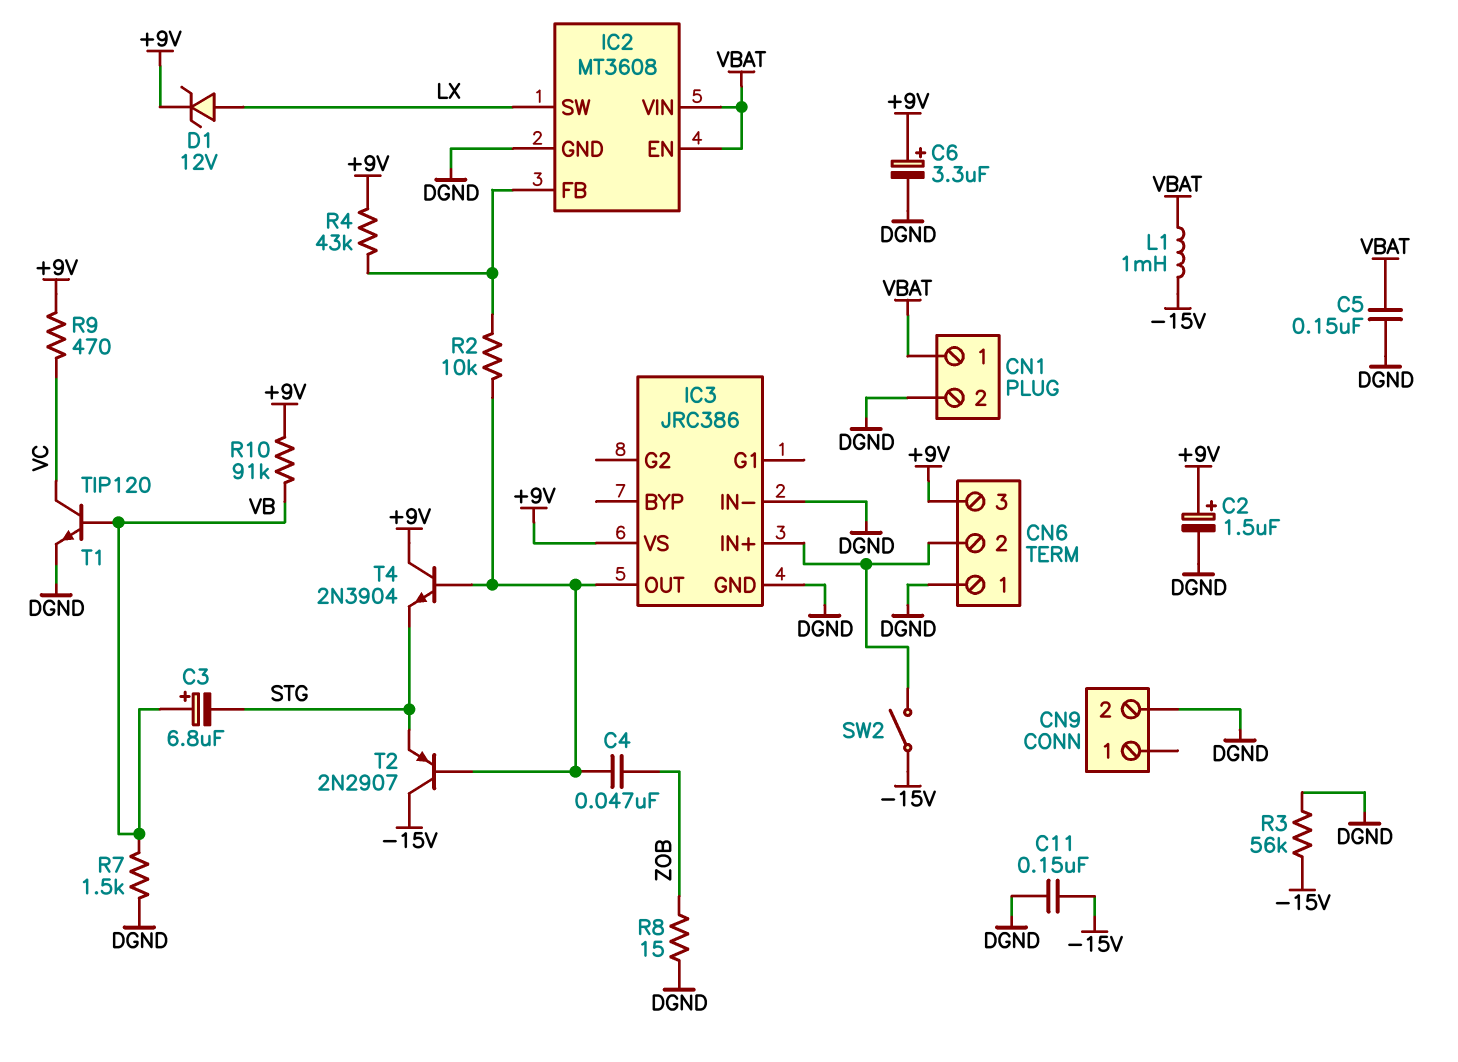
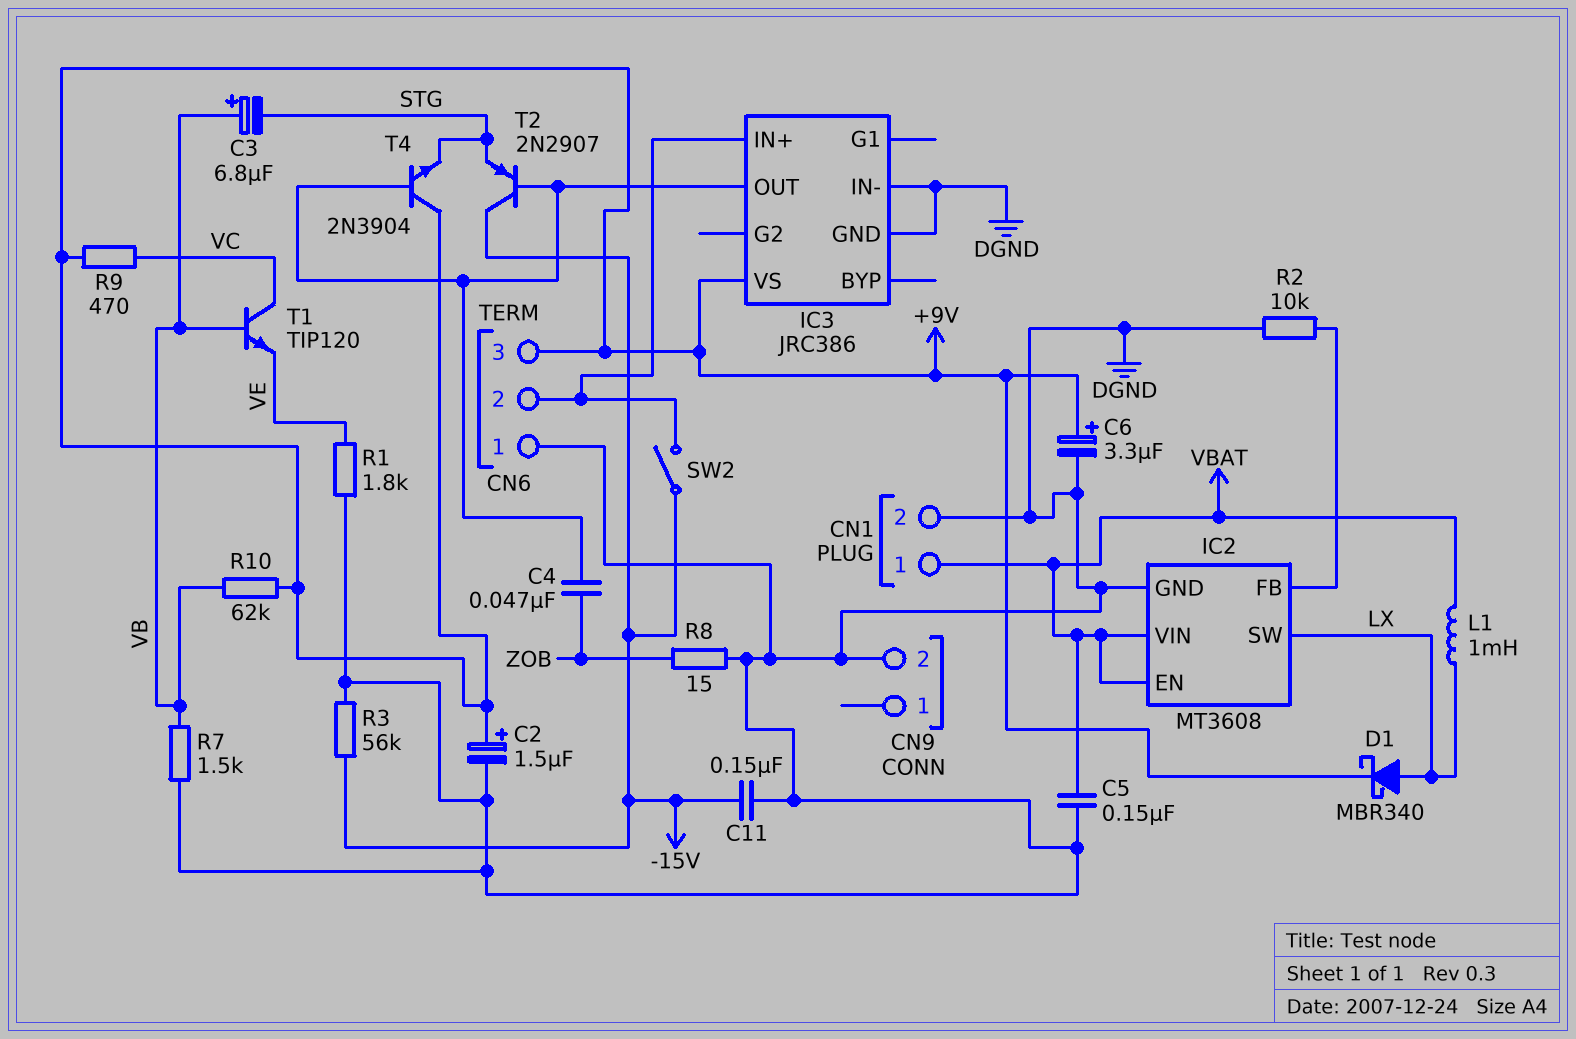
D1: zener 12V (A LX, K +9V) -> schottky MBR340 (A LX, K +9V)
L1: 1mH (-15V, VBAT) -> 1mH (LX, VBAT)
R1: none -> 1.8k (DGND, VE)
R2: 10k (IC2/FB, IC3/OUT) -> 10k (DGND, IC2/FB)
R4: 43k (+9V, IC2/FB) -> none
R10: 91k (+9V, VB) -> 62k (+9V, VB)
T1: NPN TIP120 (B VB, C VC, E DGND) -> NPN TIP120 (B VB, C VC, E VE)

